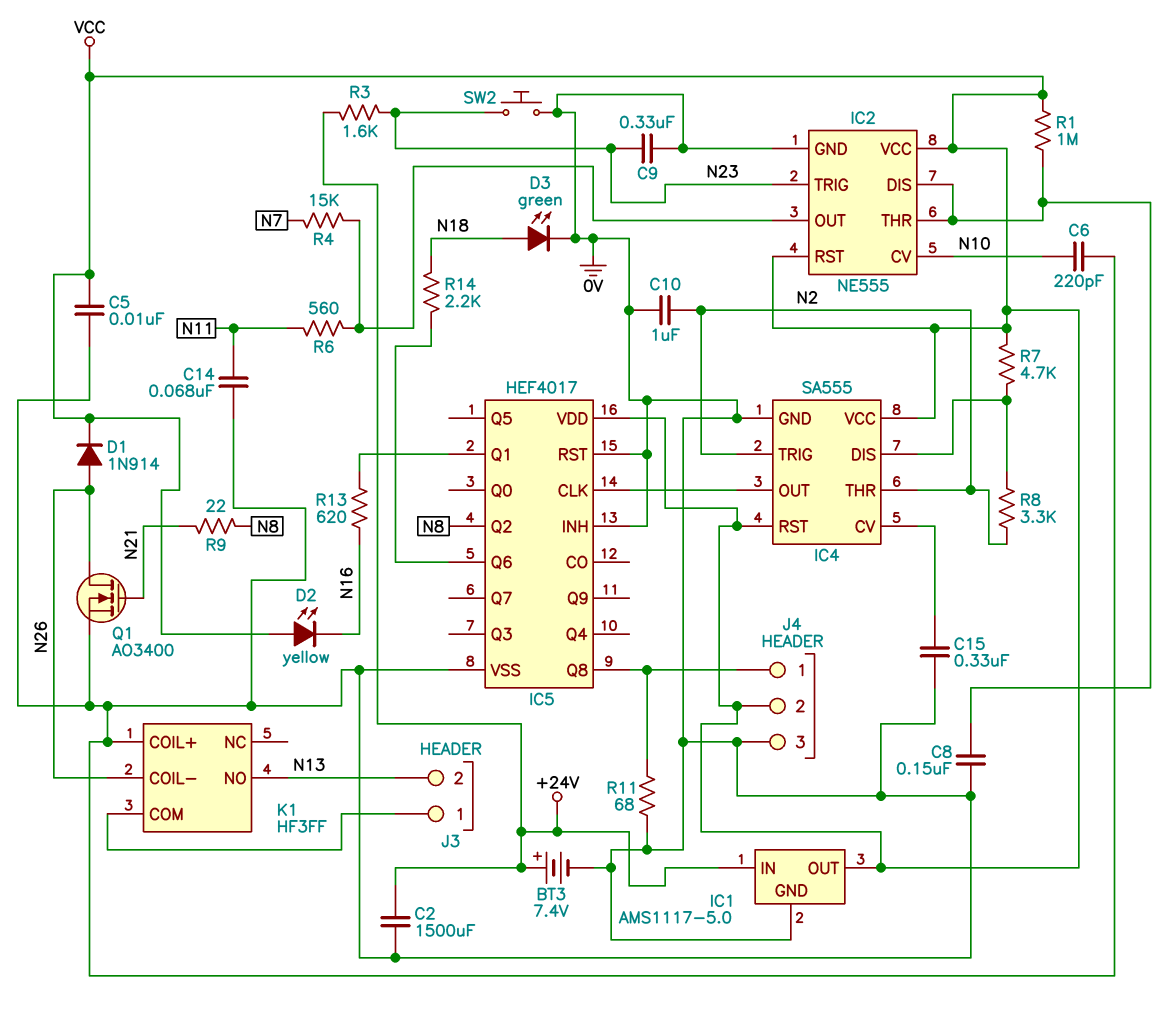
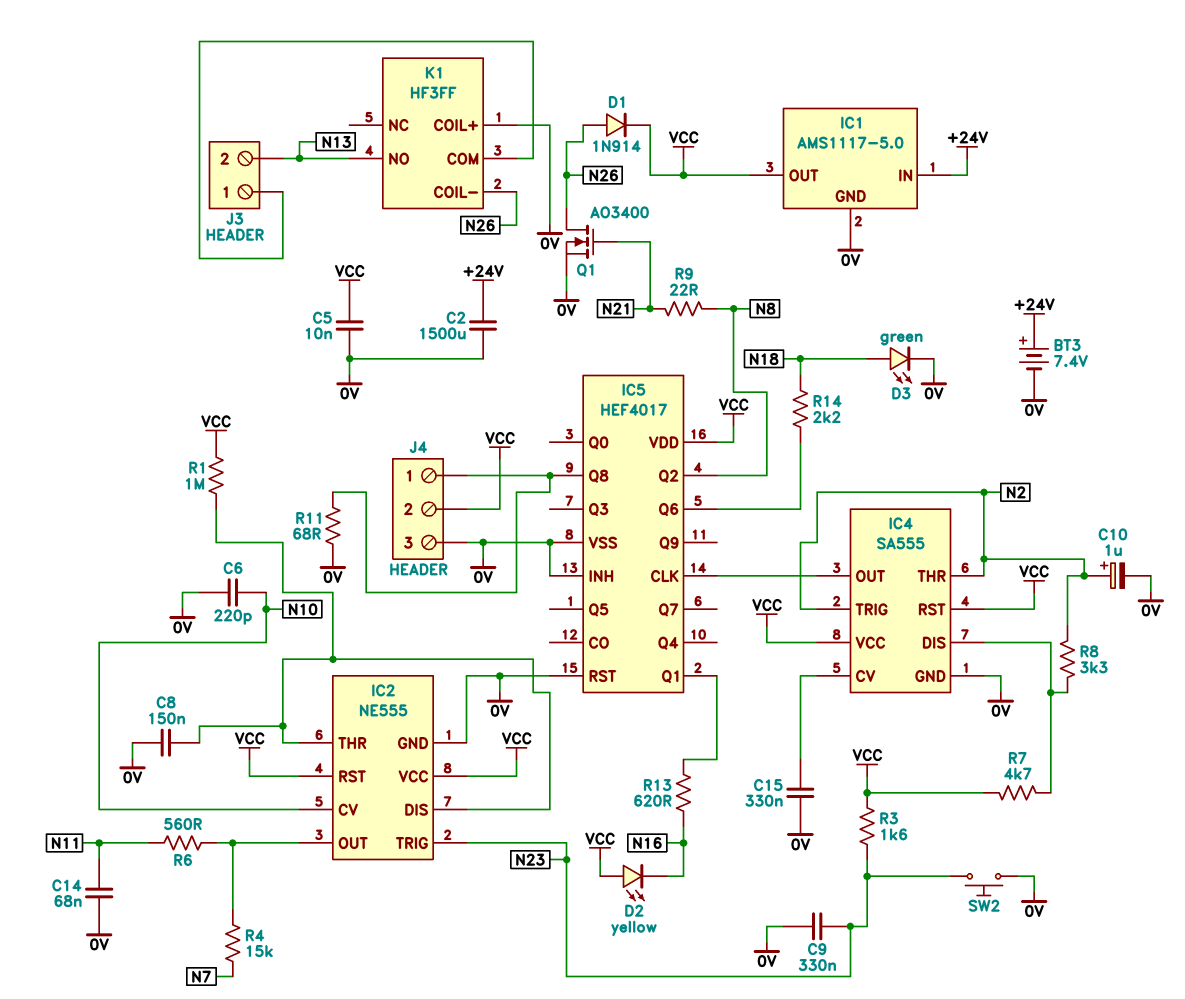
C10: 1uF (0V, N2) -> 1uF (plus N2, minus 0V)
R3: 1.6k (+24V, N23) -> 1.6k (N23, VCC)

